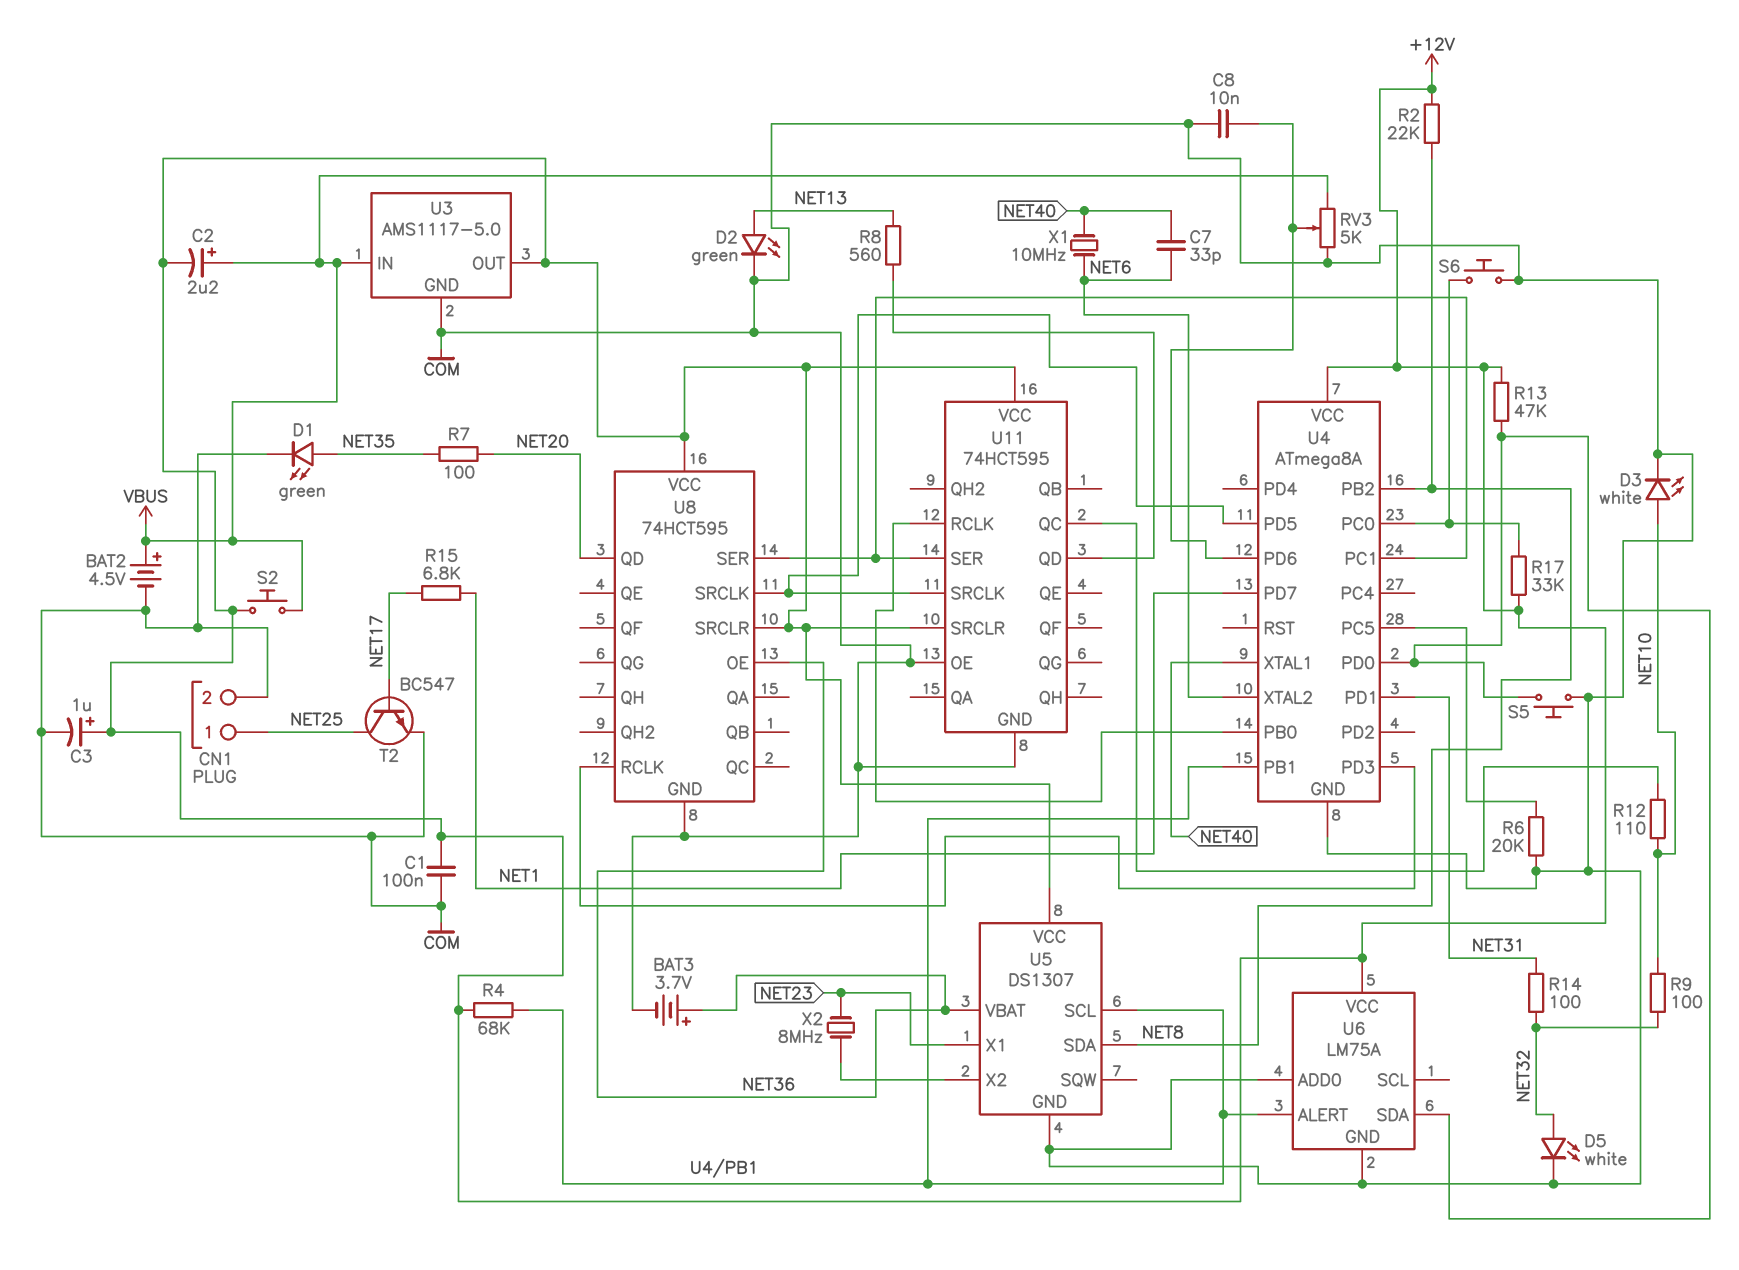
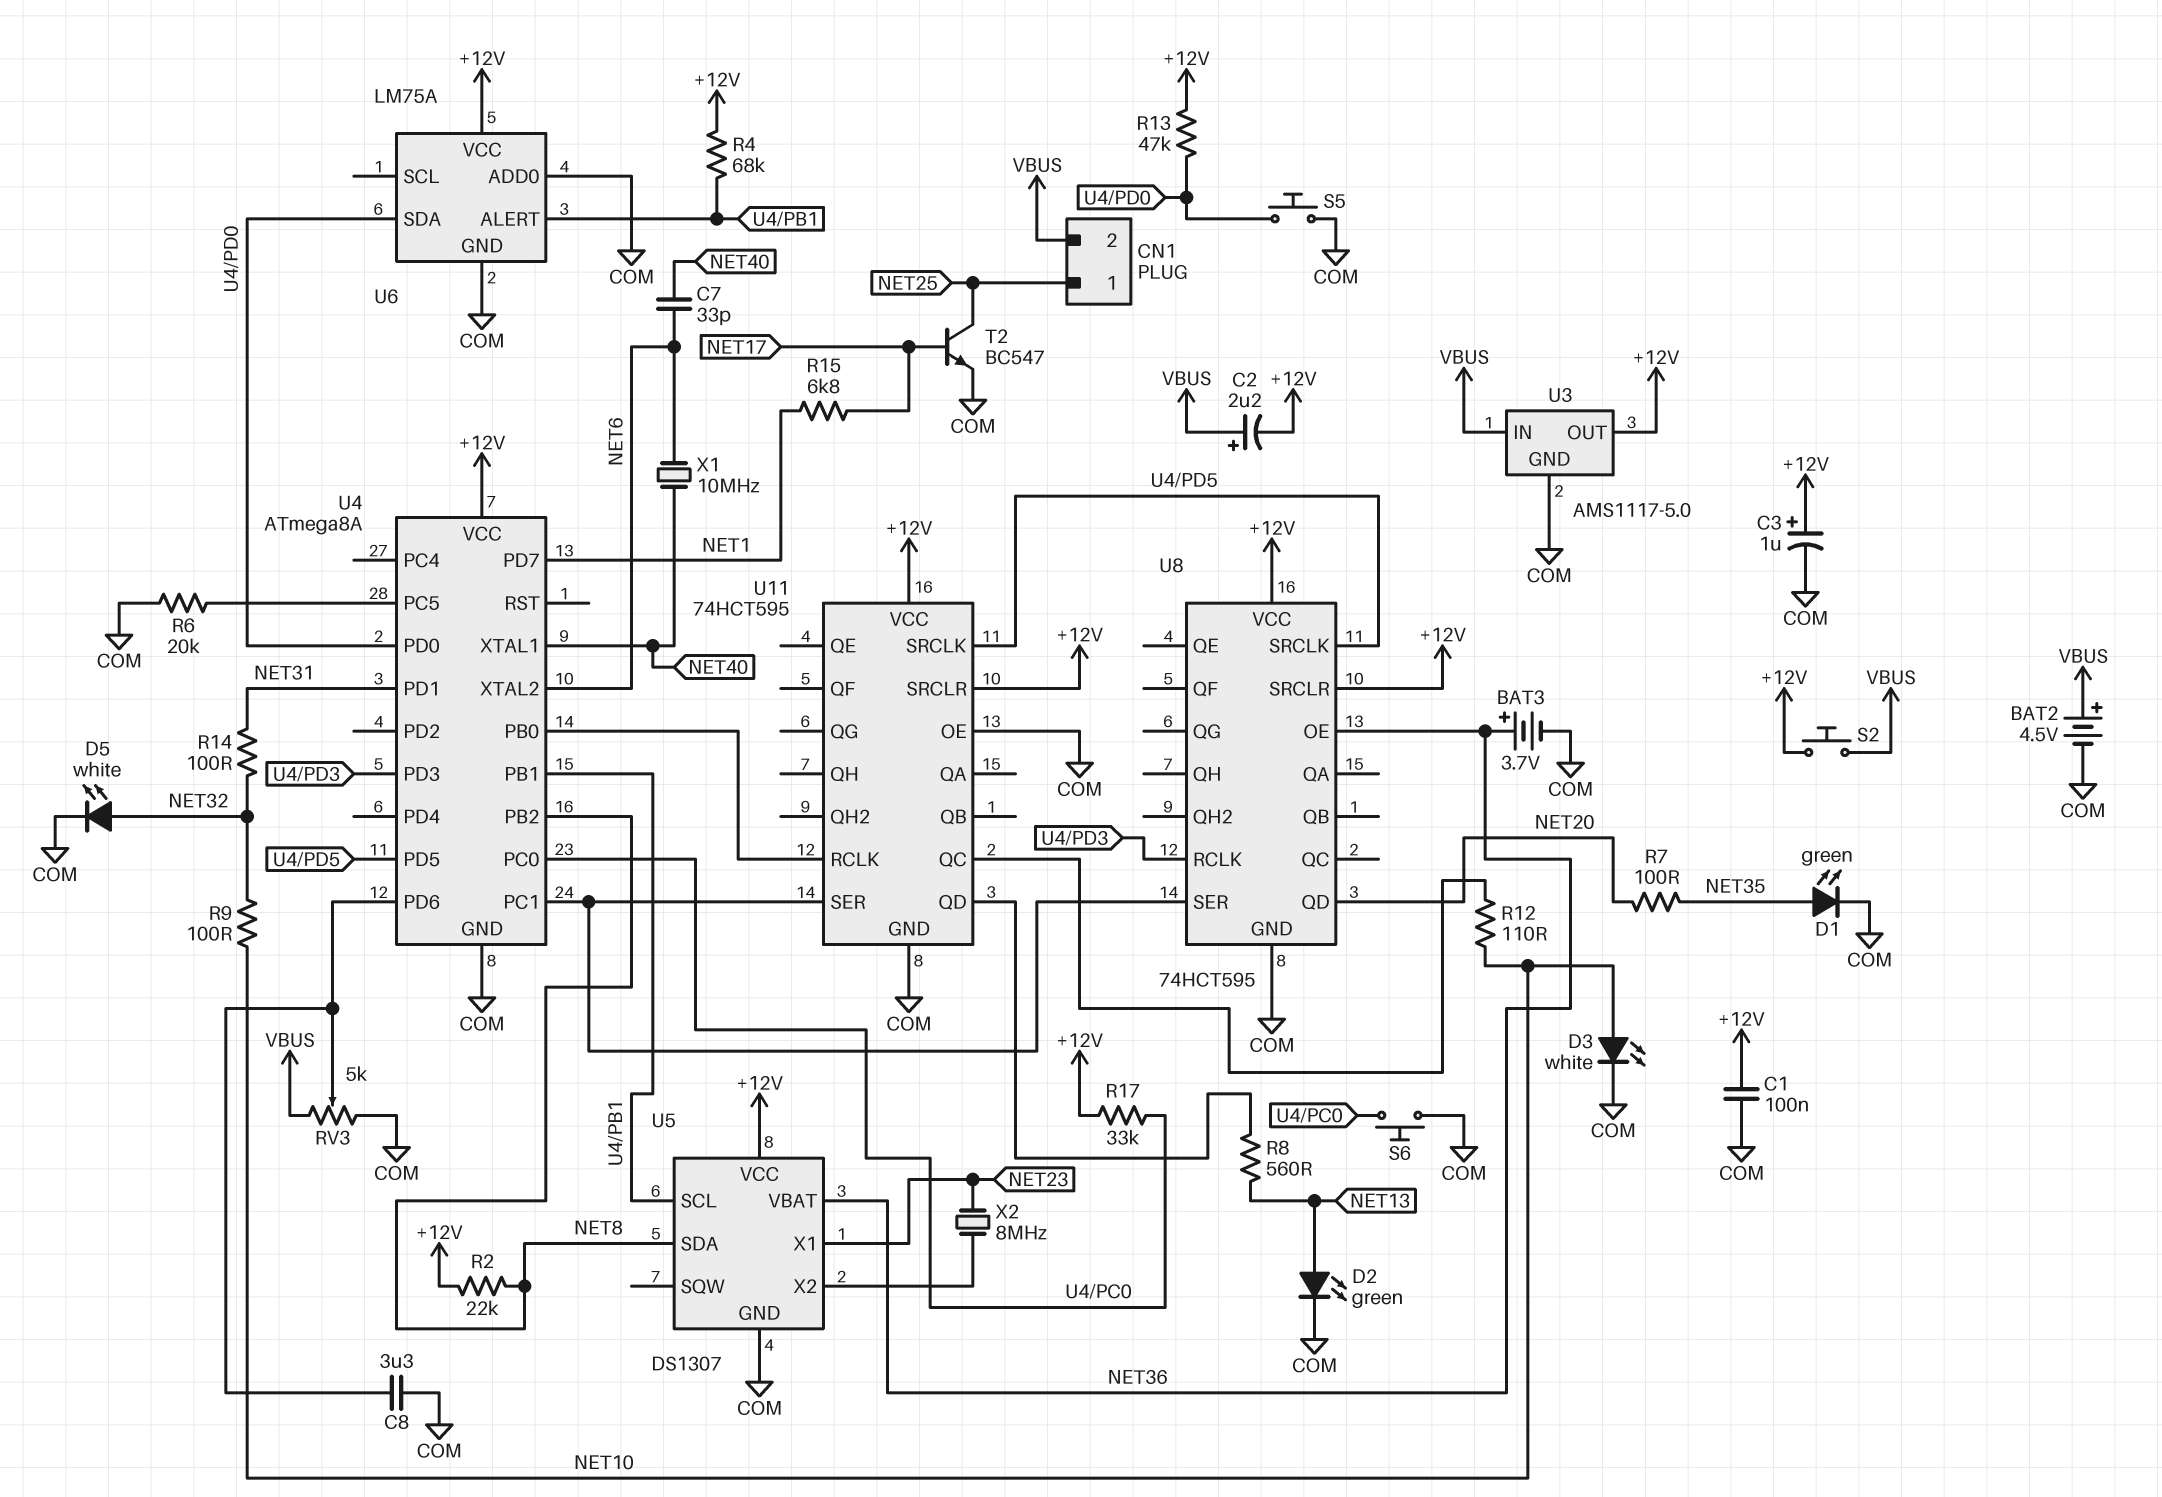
C8: 10nF (COM, U4/PD6) -> 3.3uF (COM, U4/PD6)
CN1 pin 2: COM -> VBUS

